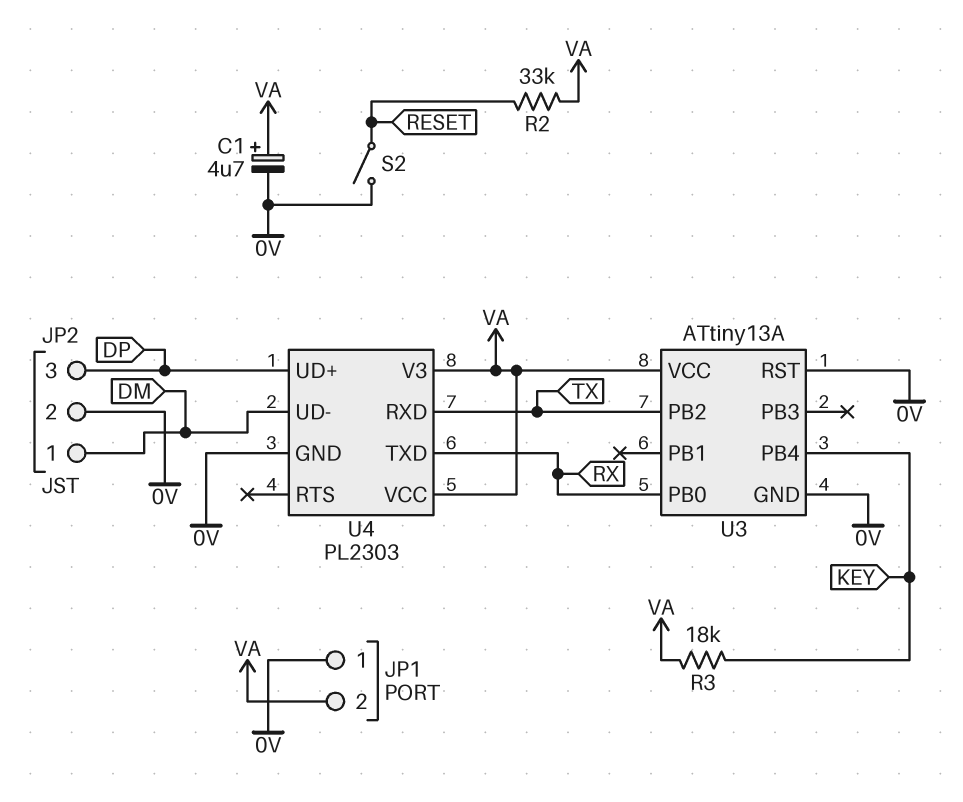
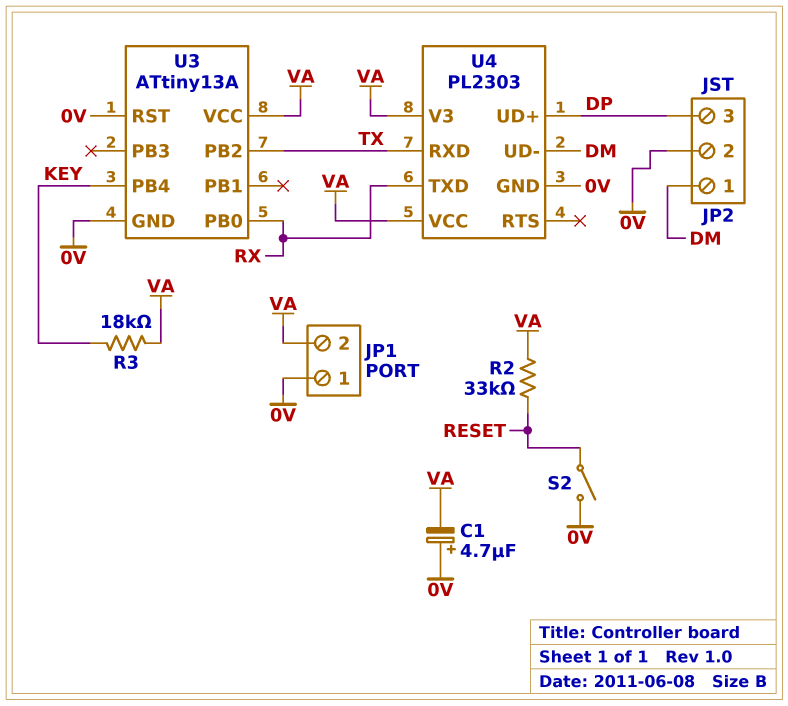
C1: 4.7uF (plus VA, minus 0V) -> 4.7uF (plus 0V, minus VA)

